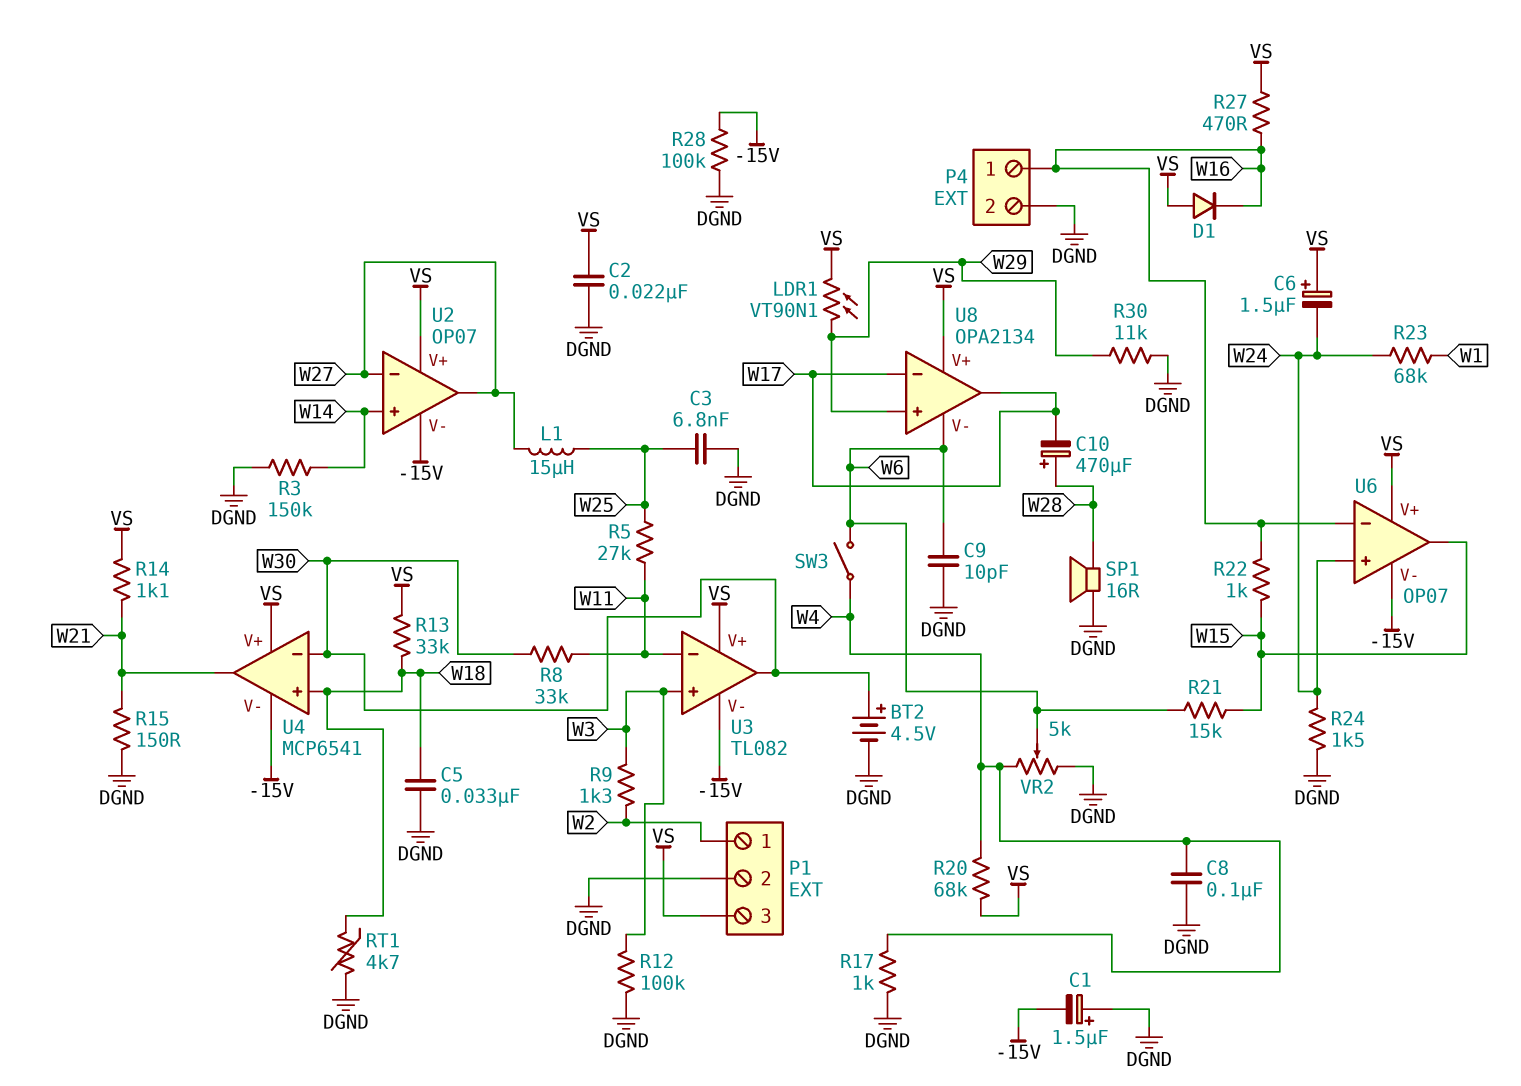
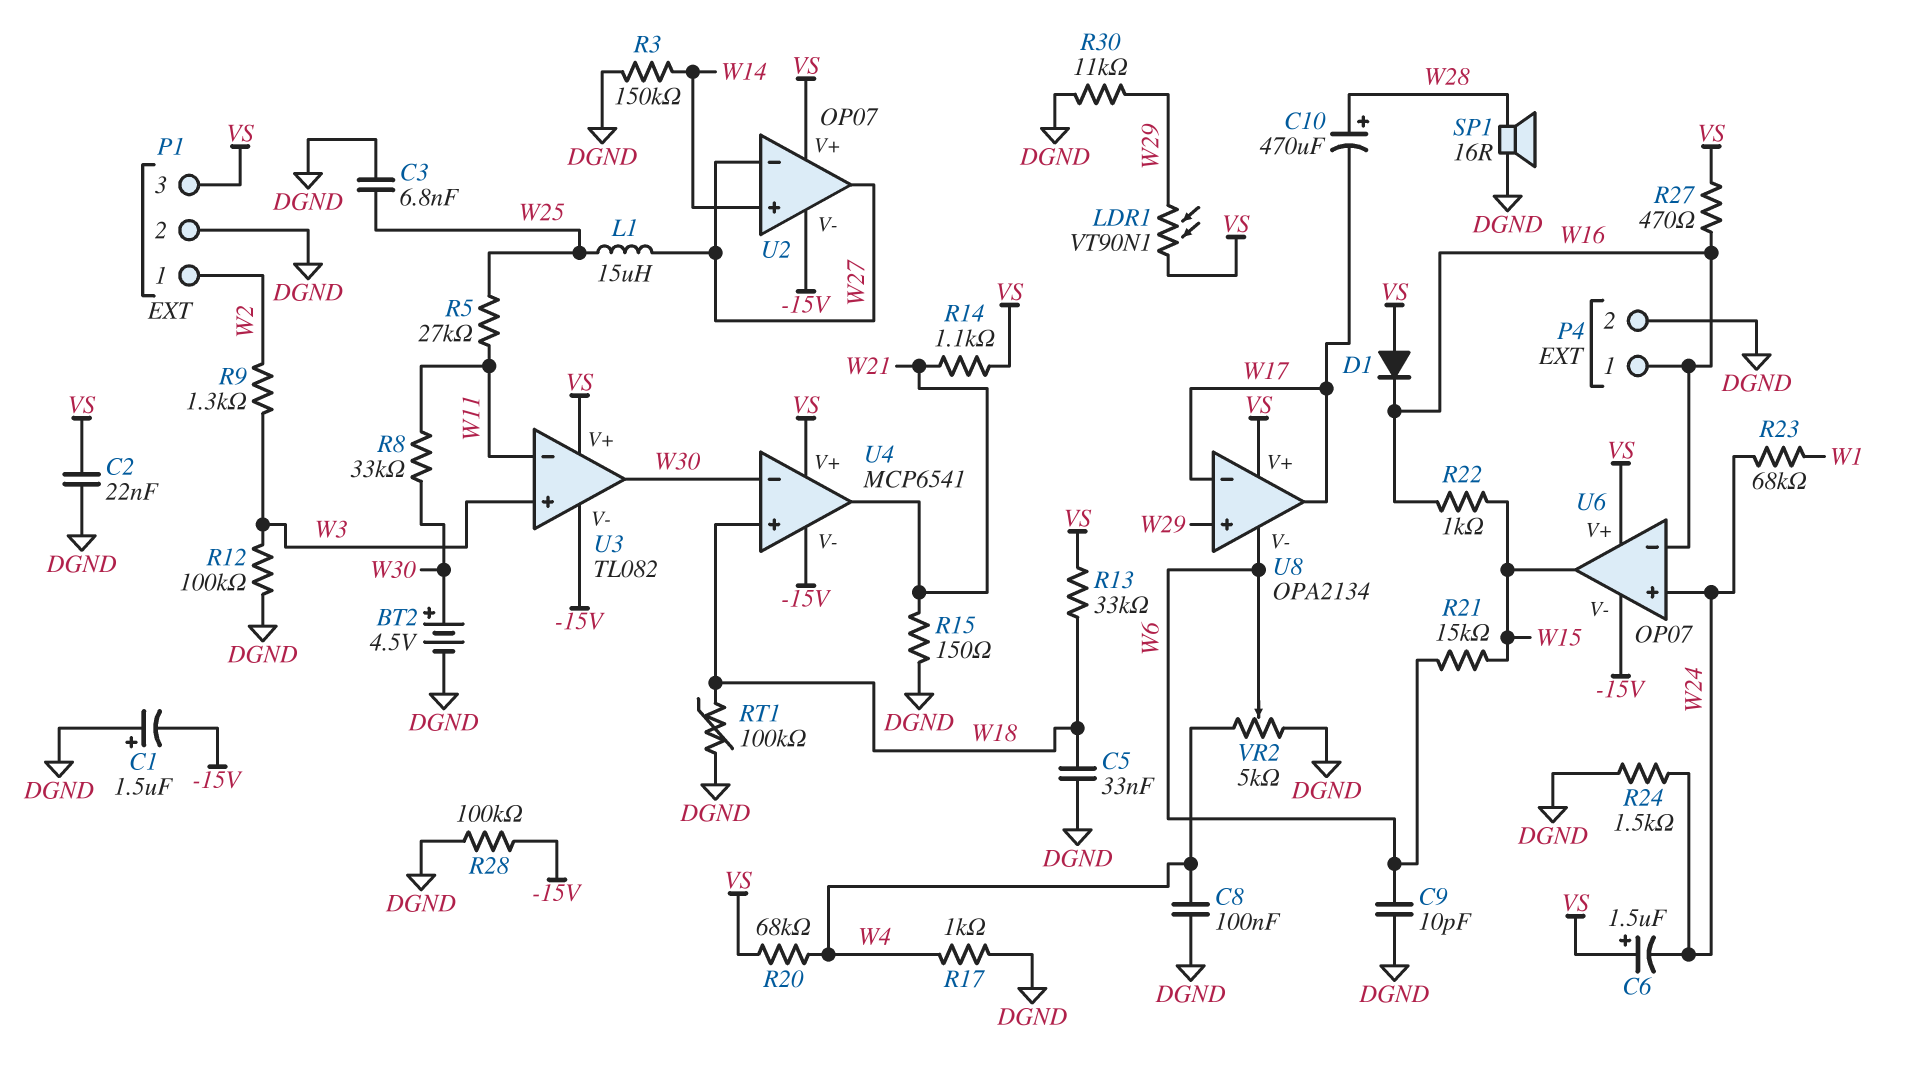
RT1: 4.7k (DGND, W18) -> 100k (DGND, W18)
SW3: switch (W4, W6) -> none

